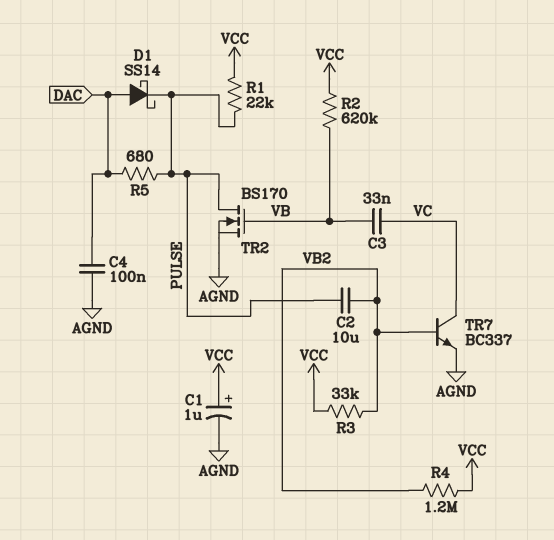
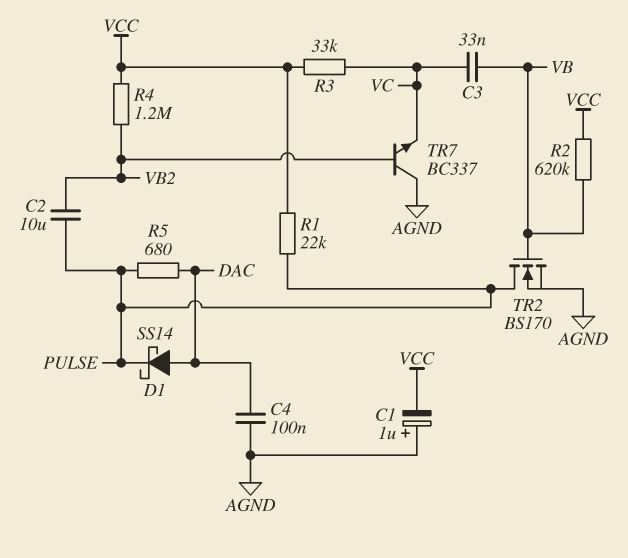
C1: 1uF (plus VCC, minus AGND) -> 1uF (plus AGND, minus VCC)
R3: 33k (VB2, VCC) -> 33k (VC, VCC)
TR7: NPN BC337 (B VB2, C VC, E AGND) -> NPN BC337 (B VB2, C AGND, E VC)

